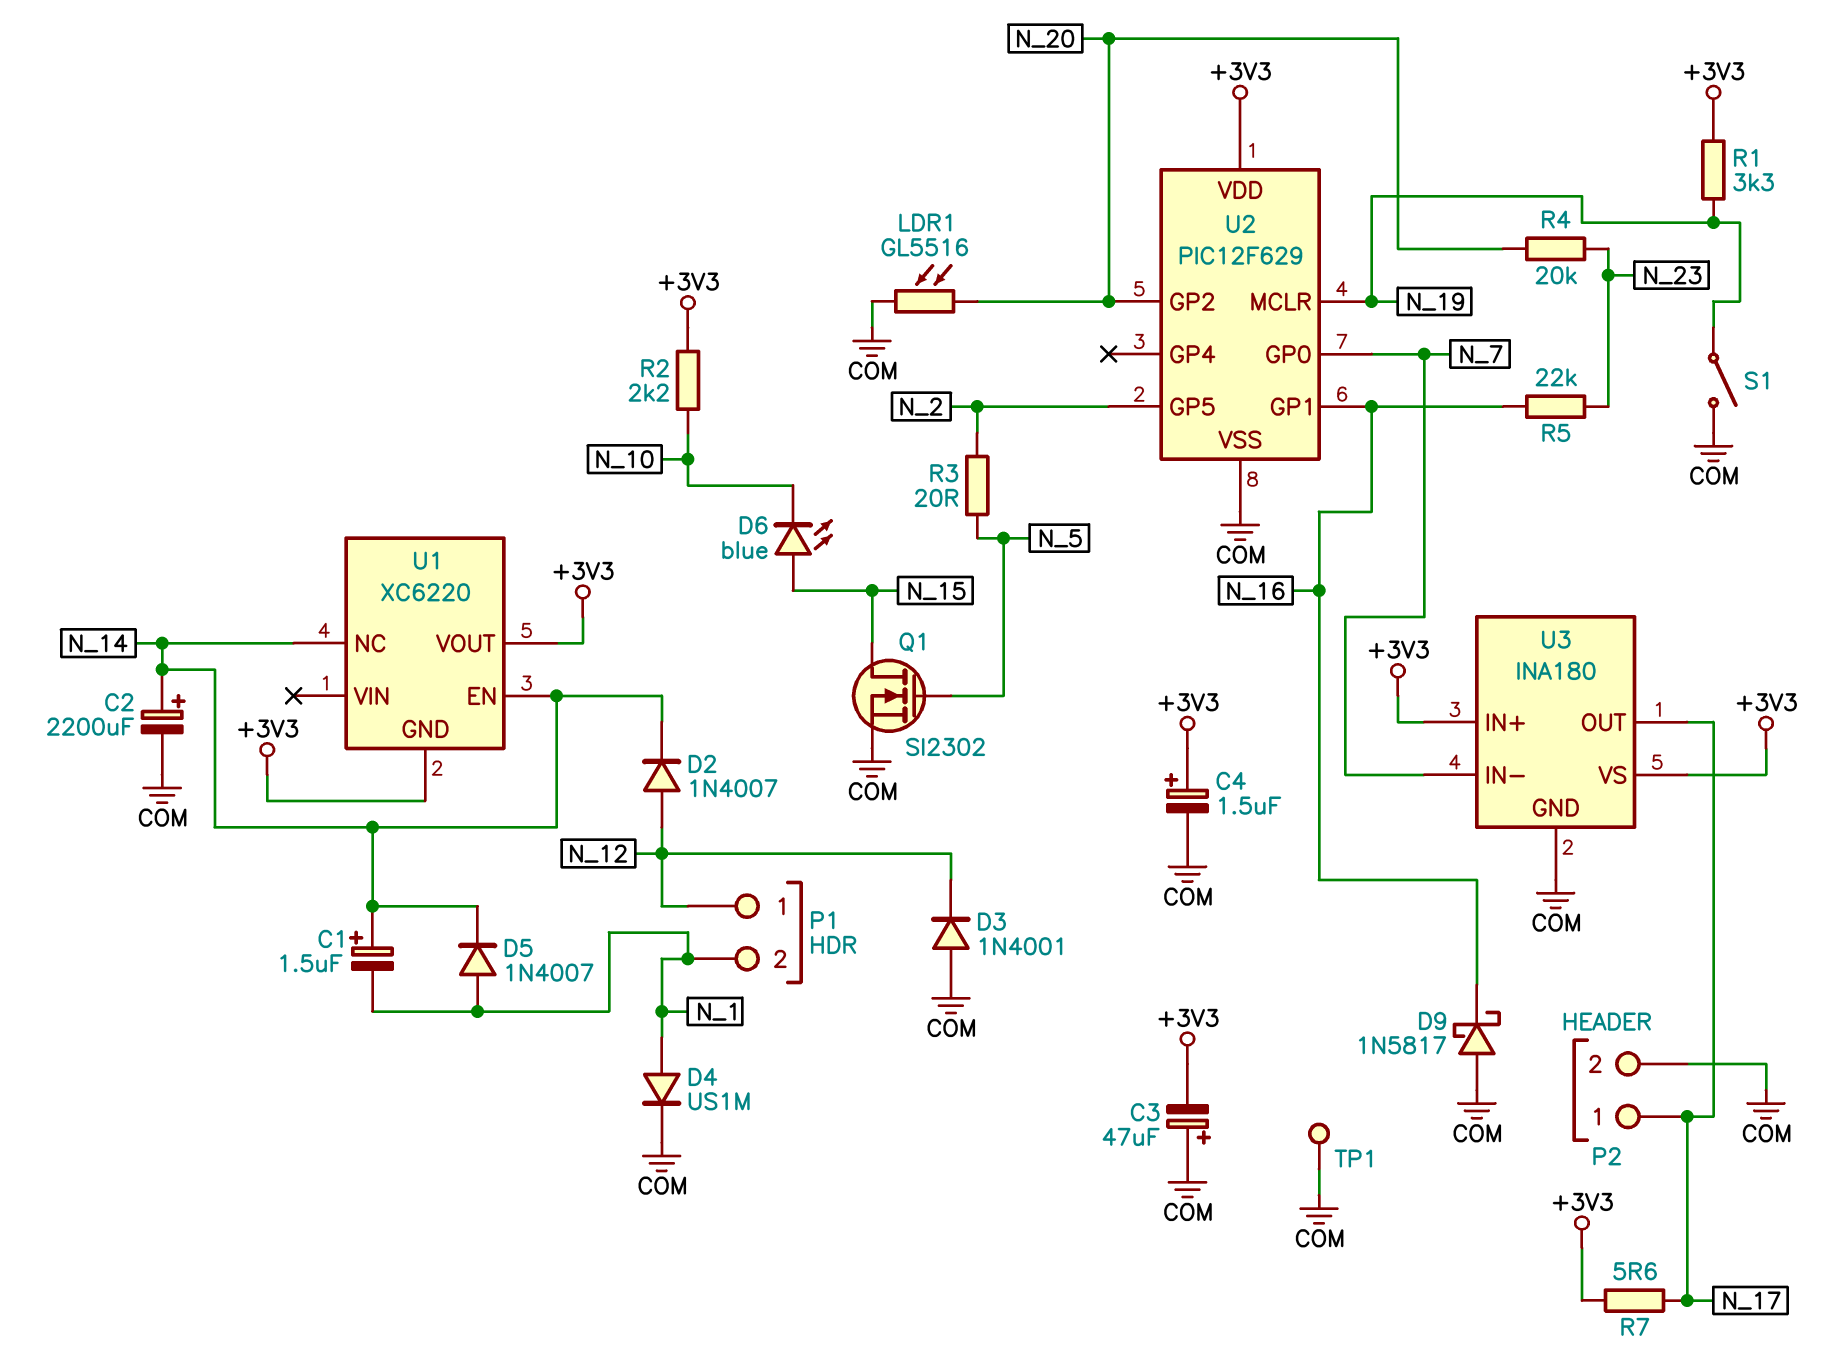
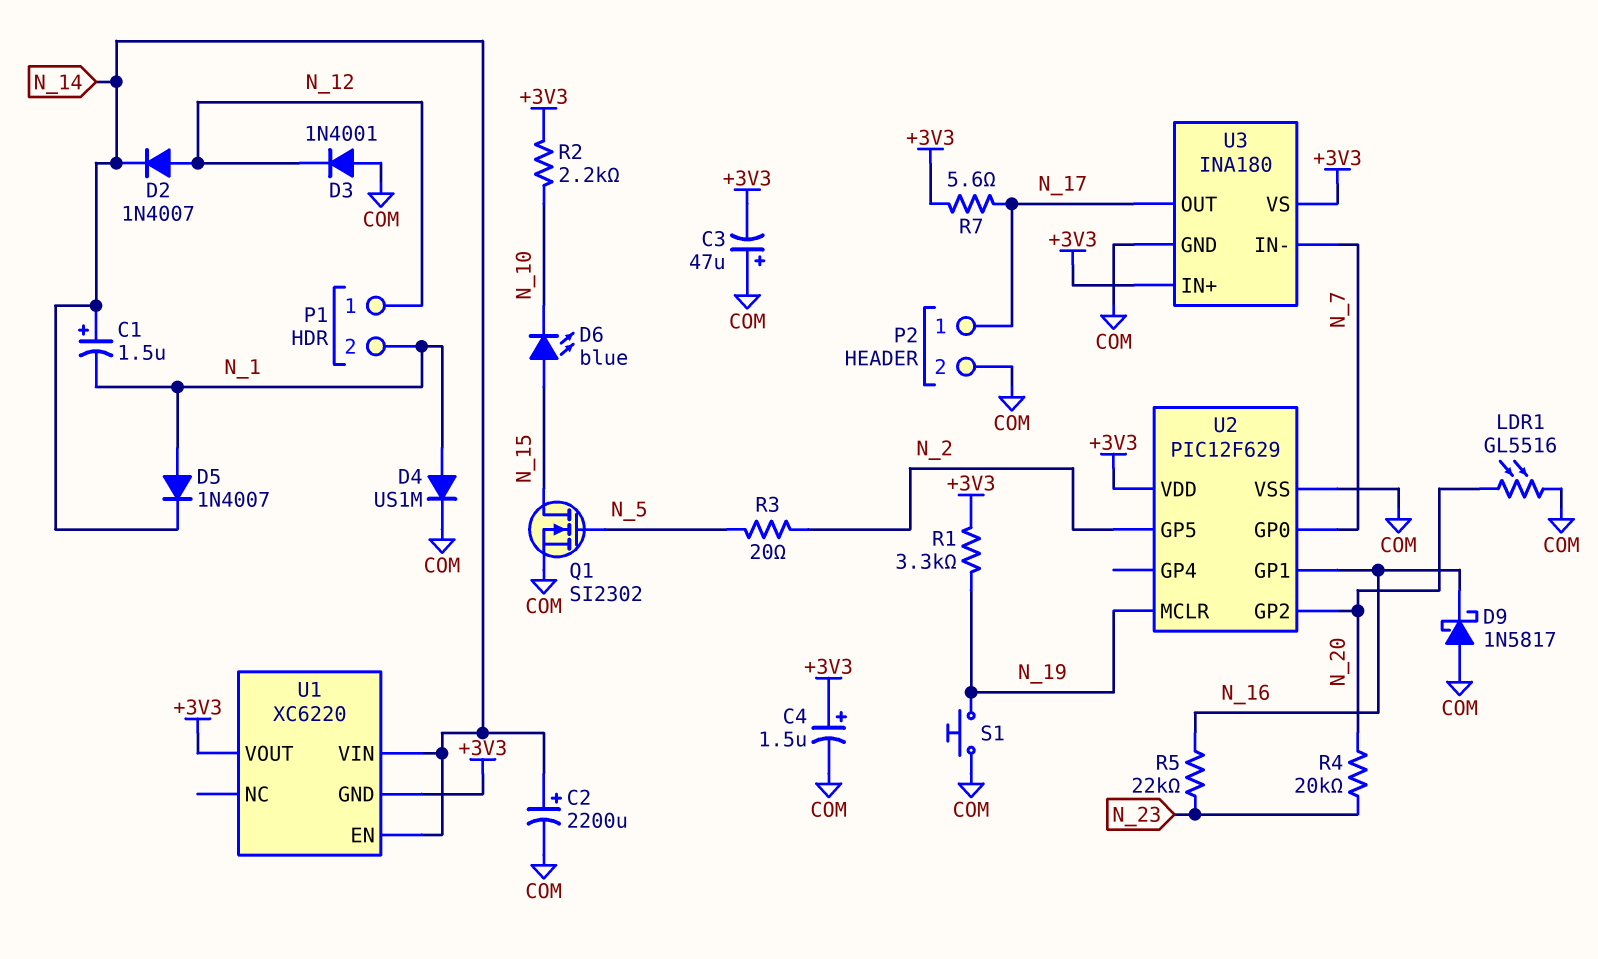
S1: switch (COM, N_19) -> button (COM, N_19)
TP1: test point (COM) -> none
U1 pin NC: N_14 -> none
U1 pin VIN: none -> N_14

